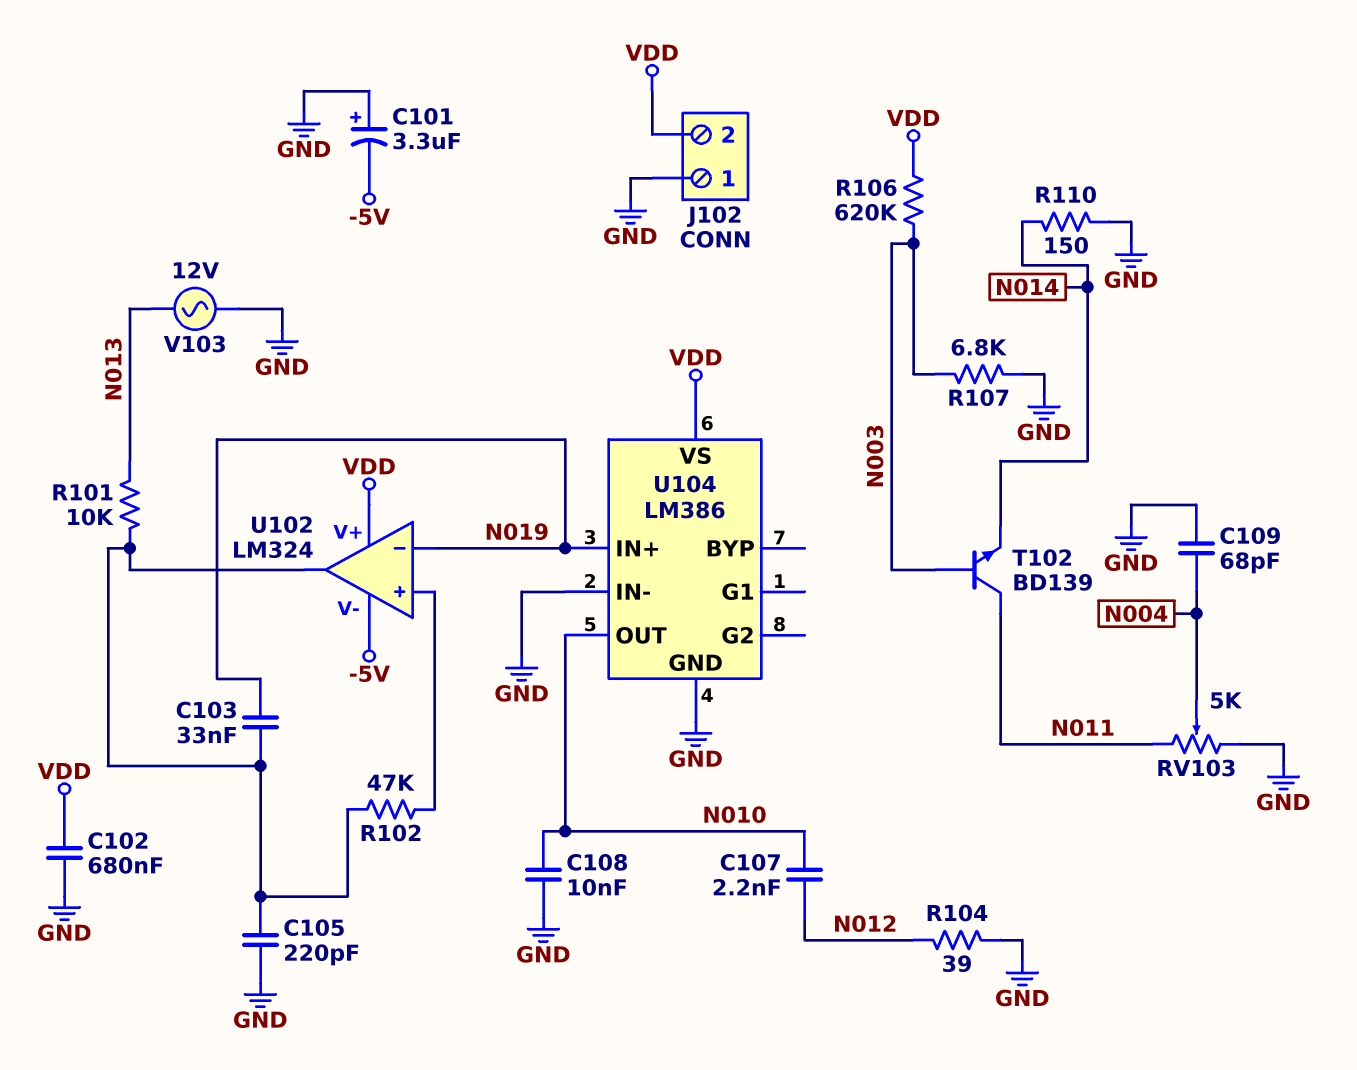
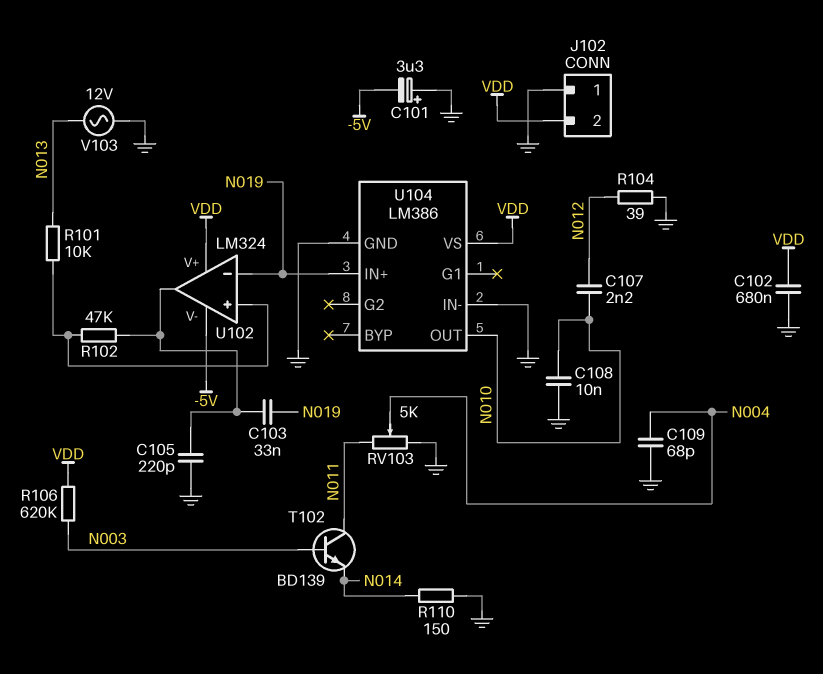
R101: 10k (N013, U102/out) -> 10k (N013, U102/in+)
R107: 6.8k (GND, N003) -> none

